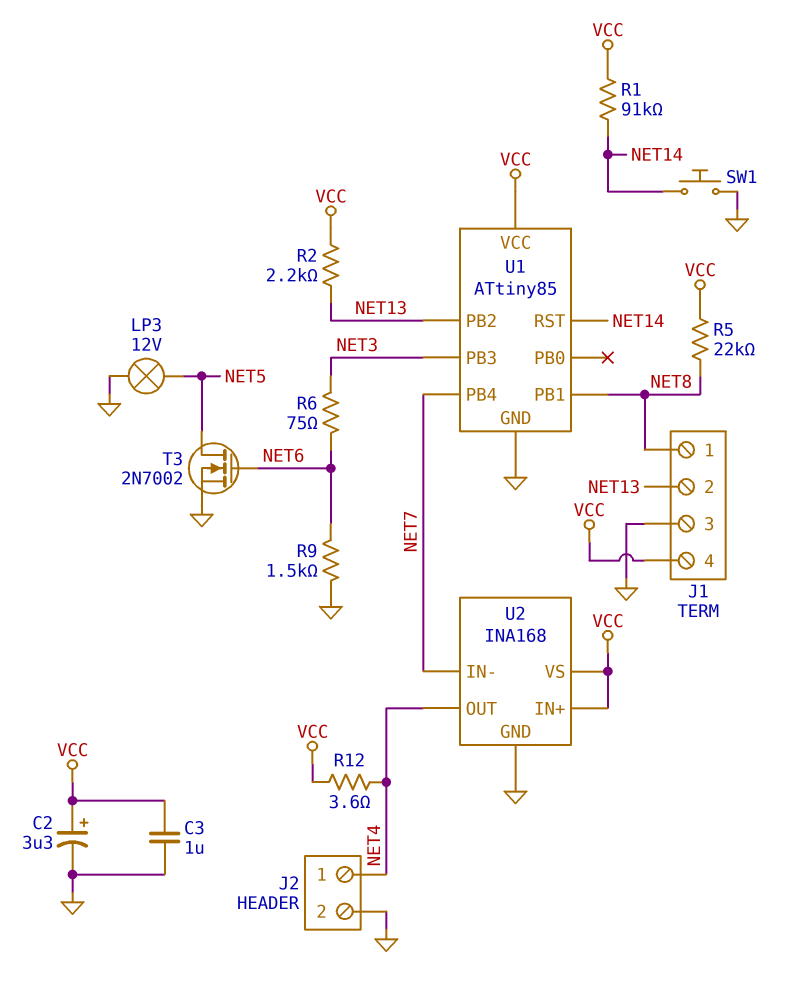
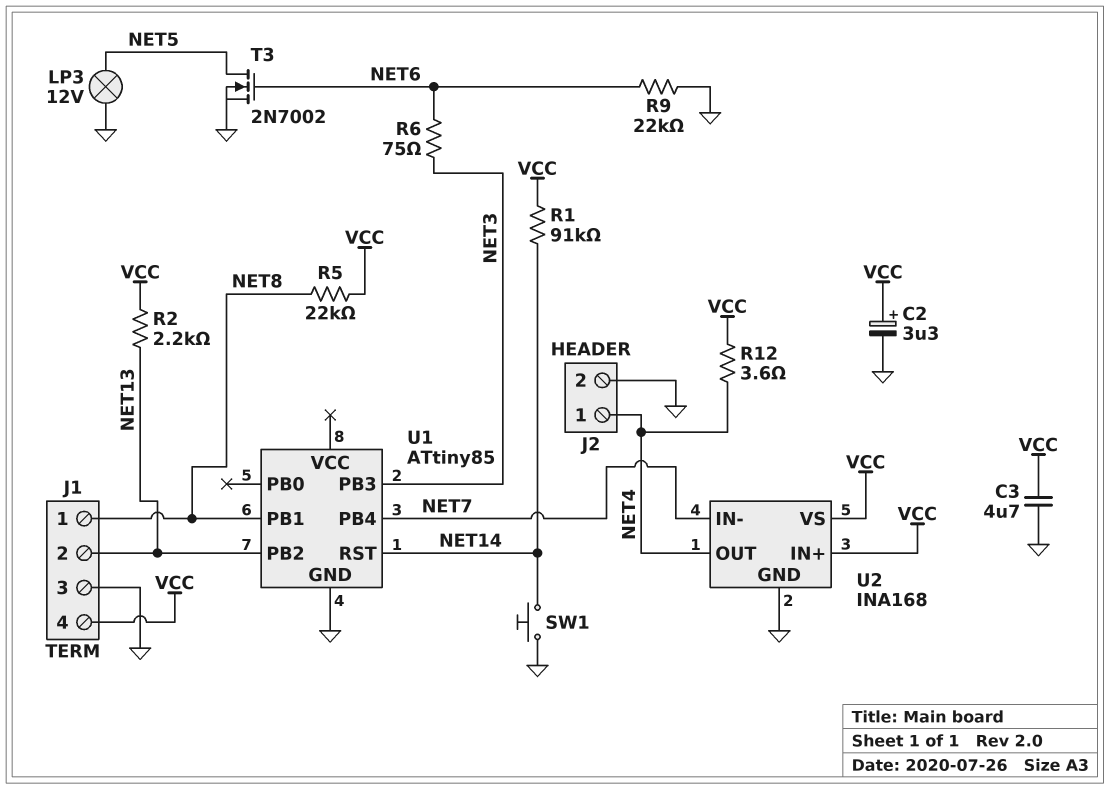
C3: 1uF (GND, VCC) -> 4.7uF (GND, VCC)
R9: 1.5k (GND, NET6) -> 22k (GND, NET6)
U1 pin VCC: VCC -> none

